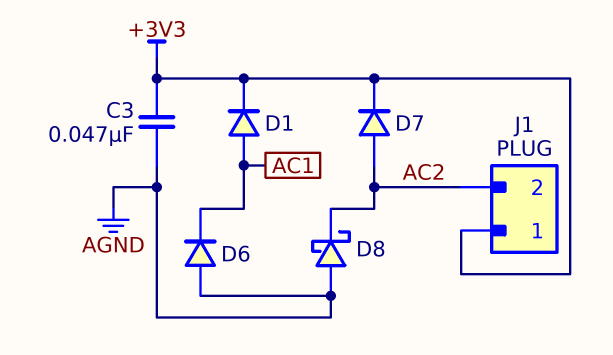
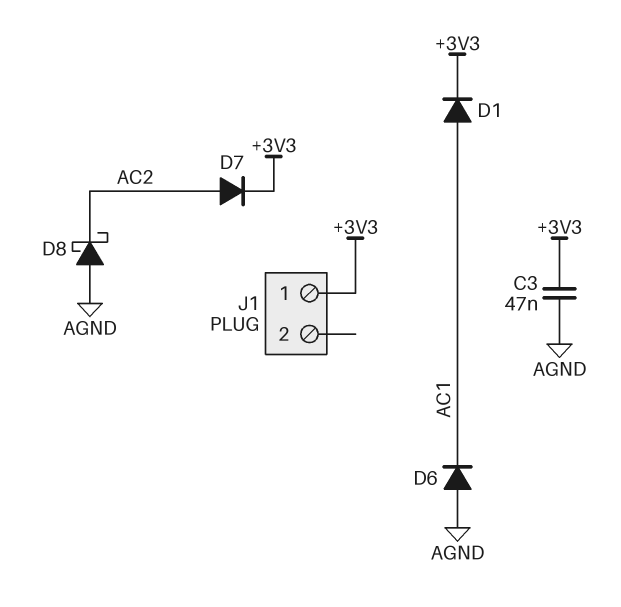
J1 pin 2: AC2 -> none

